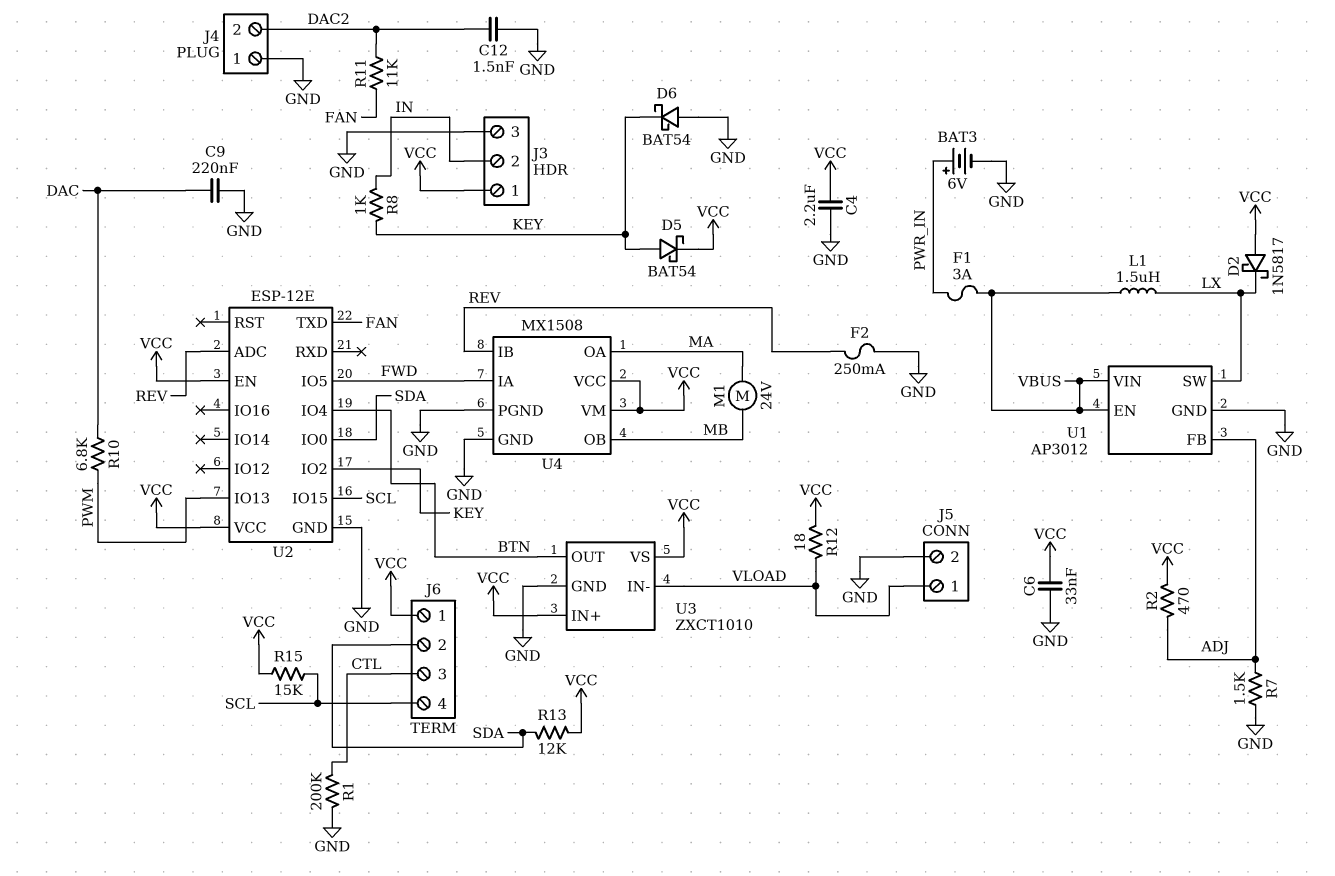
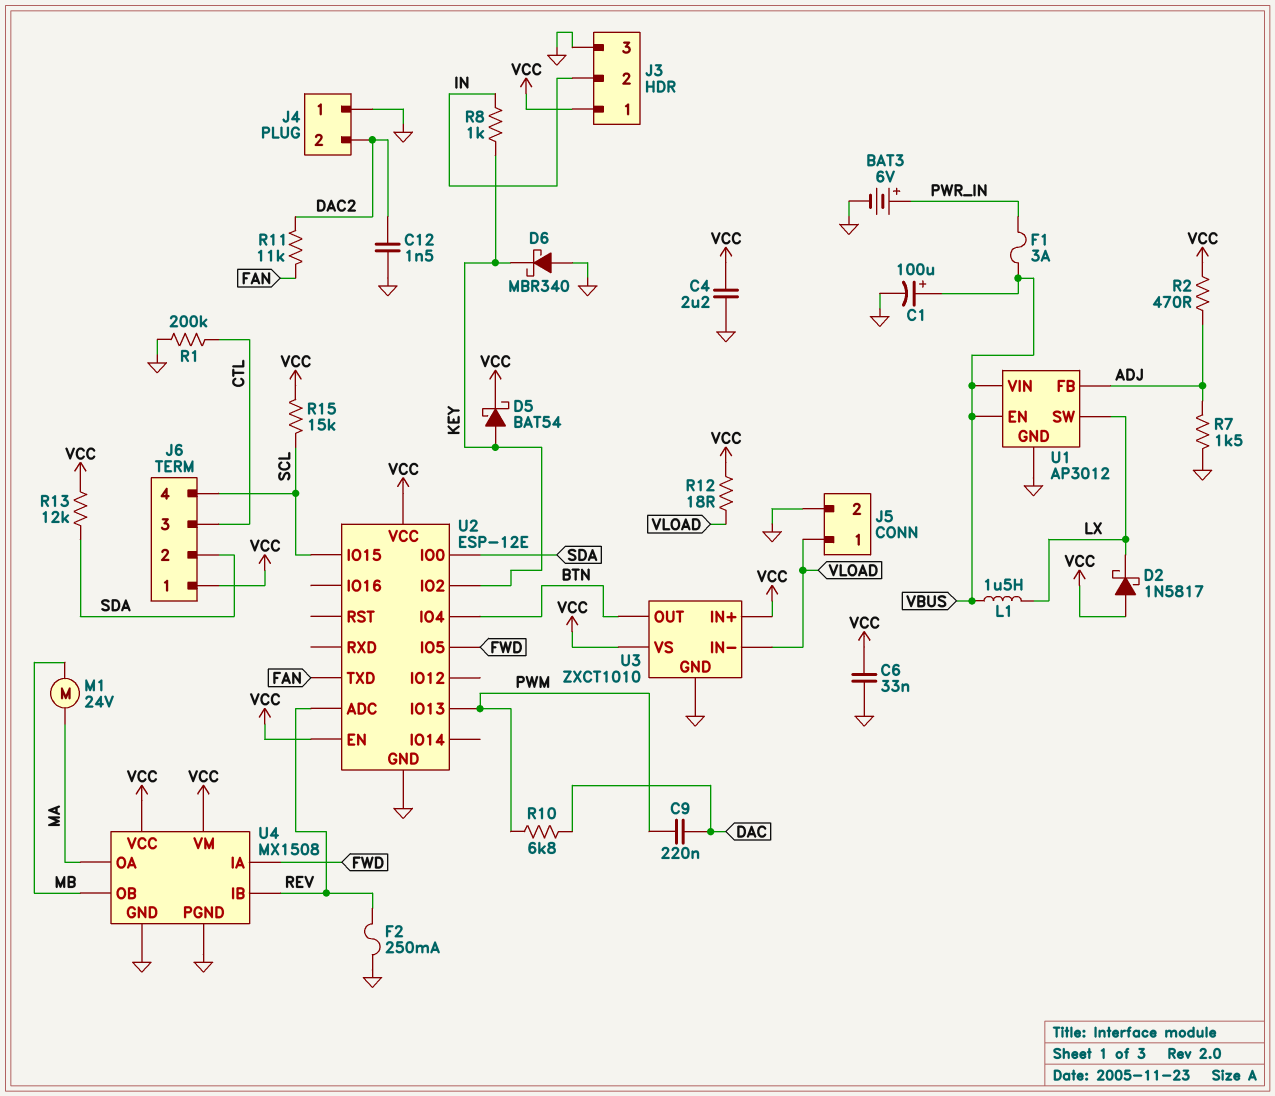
C1: none -> 100uF (plus VBUS, minus GND)
C9: 220nF (DAC, GND) -> 220nF (DAC, PWM)
D6: schottky BAT54 (A GND, K KEY) -> schottky MBR340 (A GND, K KEY)

